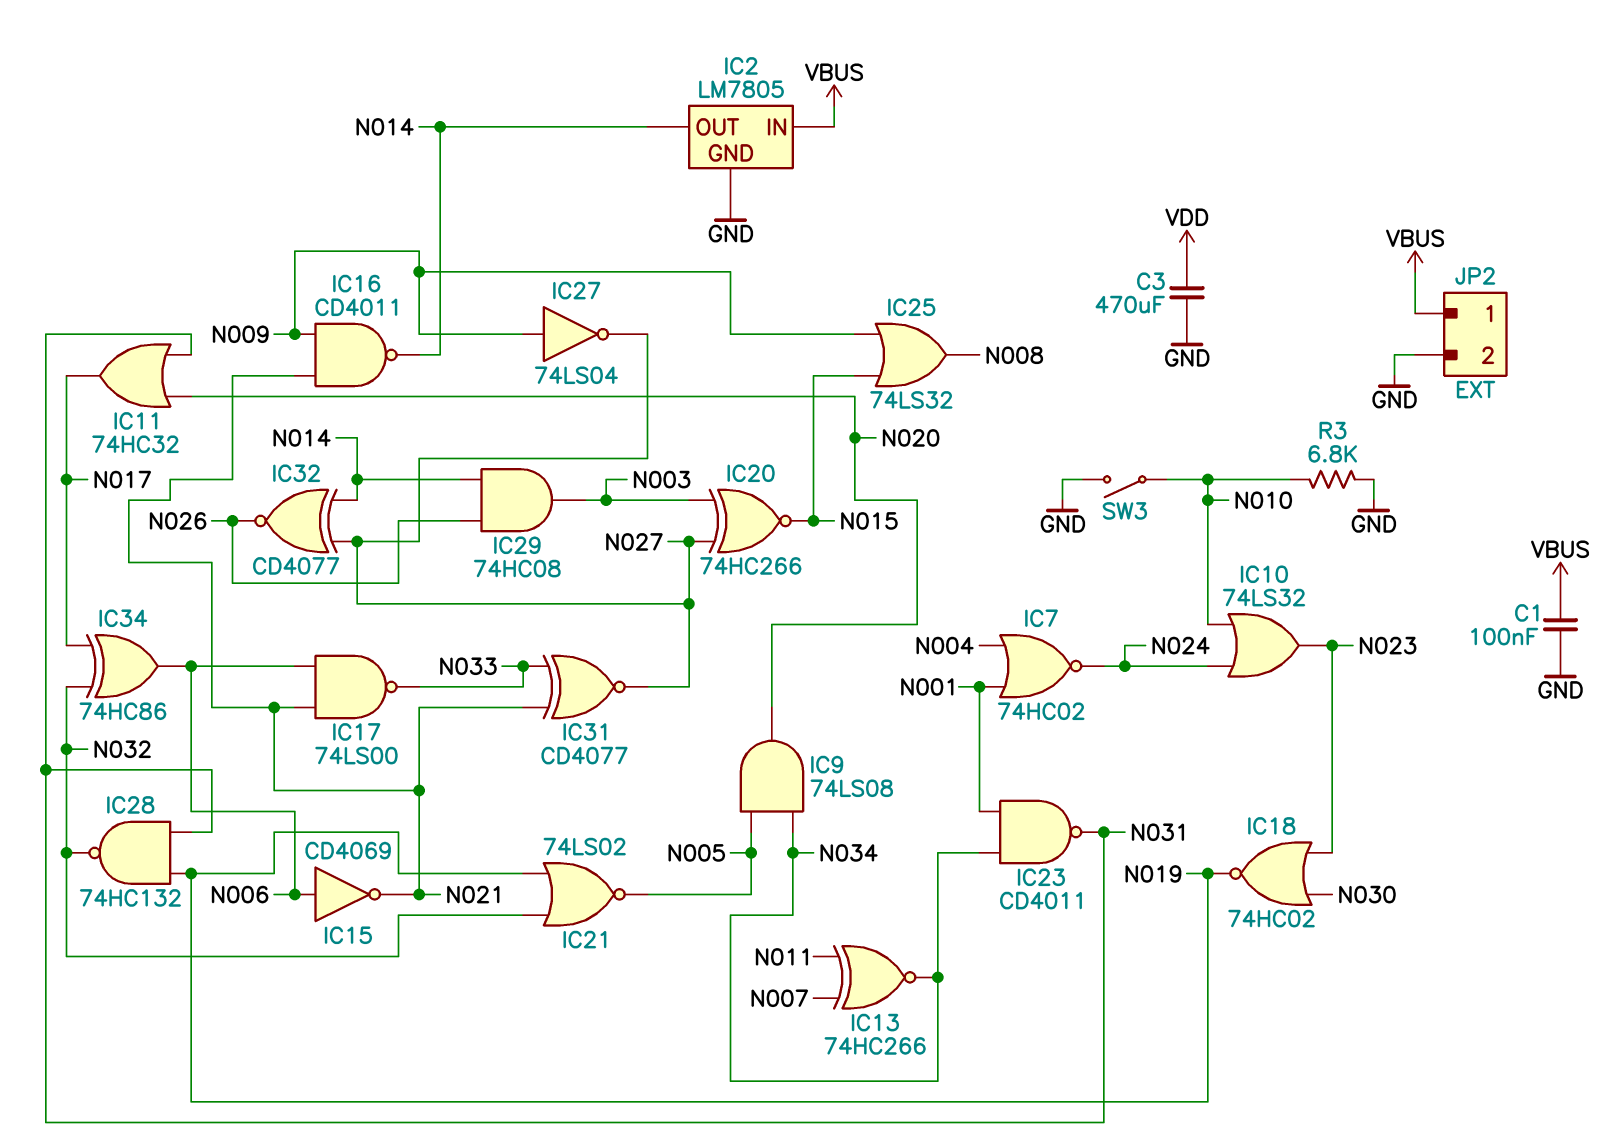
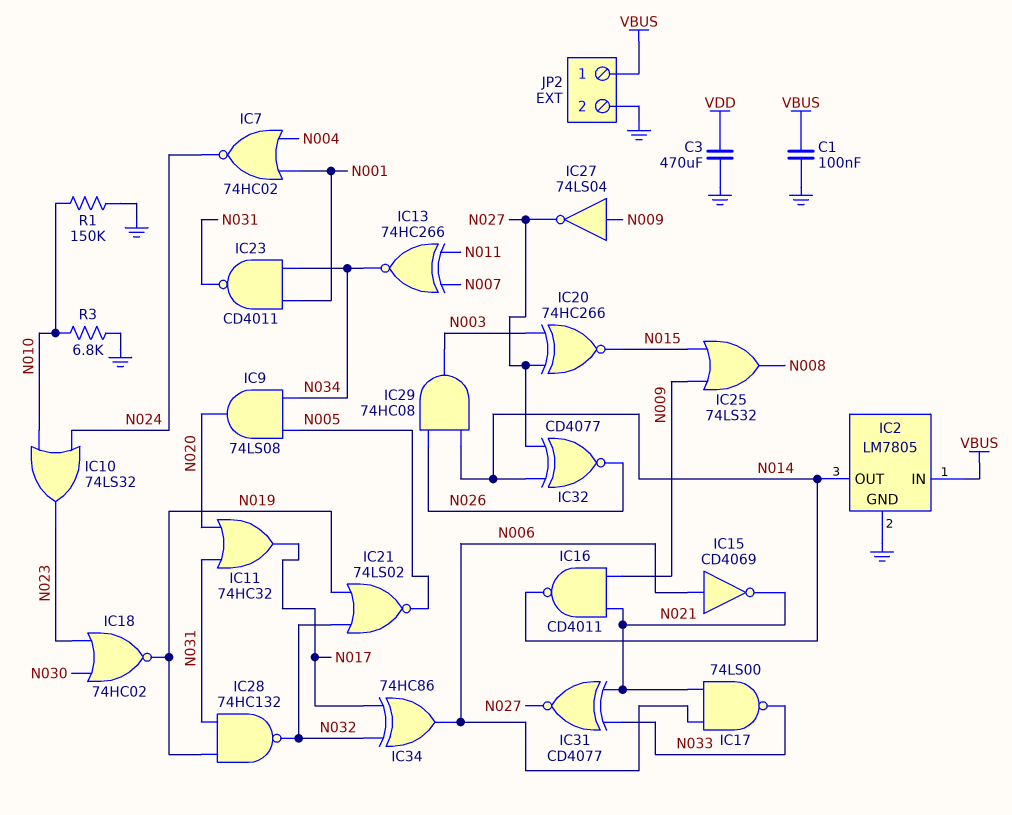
R1: none -> 150k (GND, N010)
SW3: switch (GND, N010) -> none

